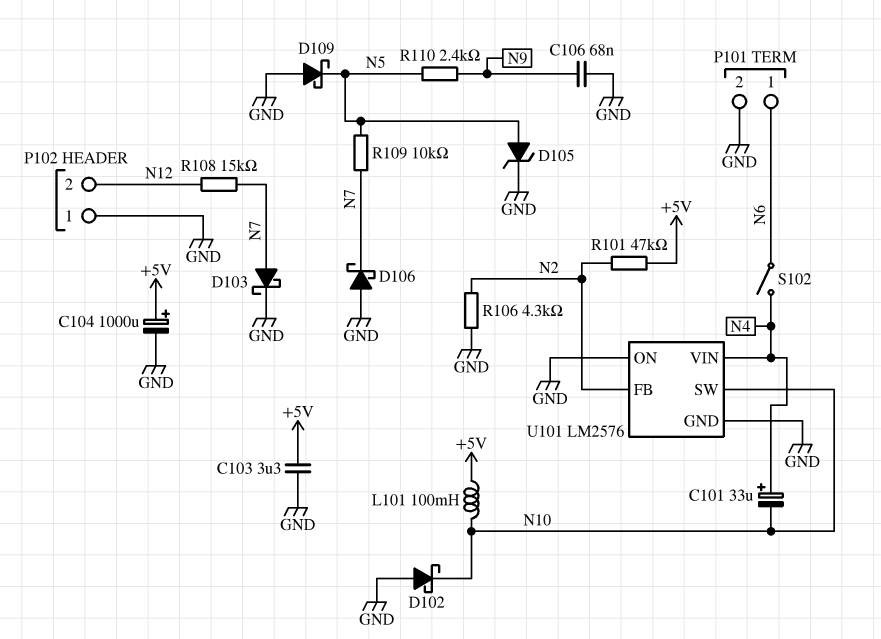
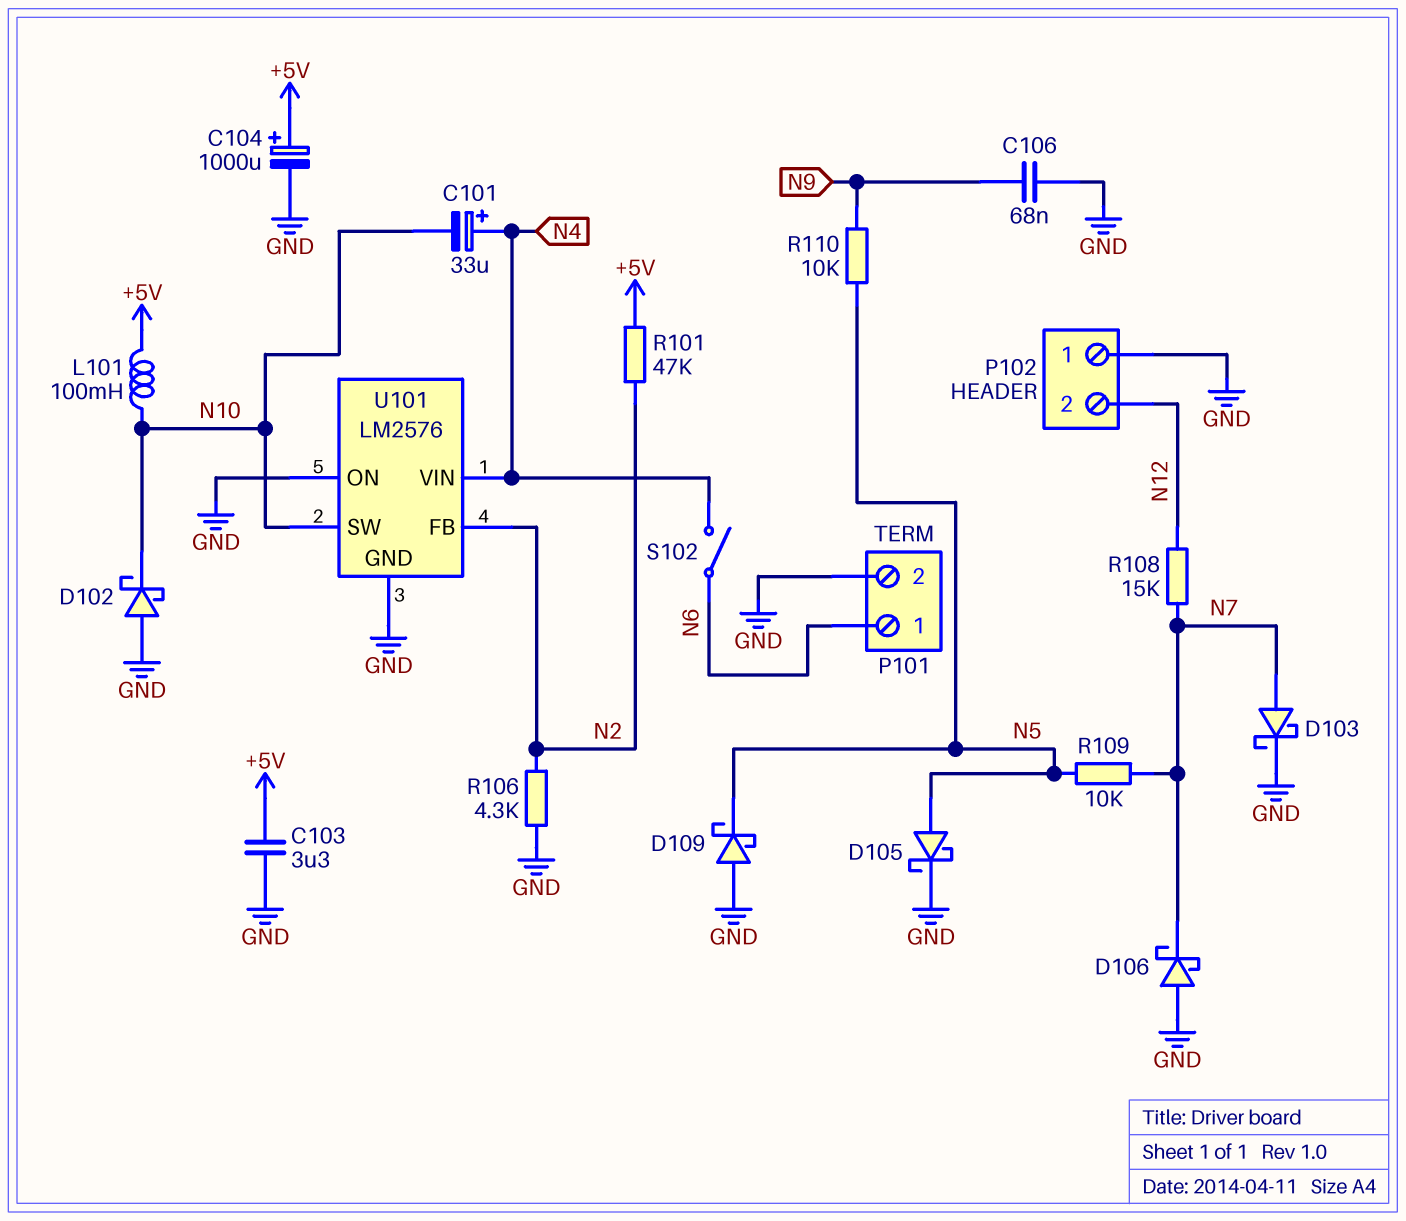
D105: zener (A N5, K GND) -> schottky (A N5, K GND)
R110: 2.4k (N5, N9) -> 10k (N5, N9)

